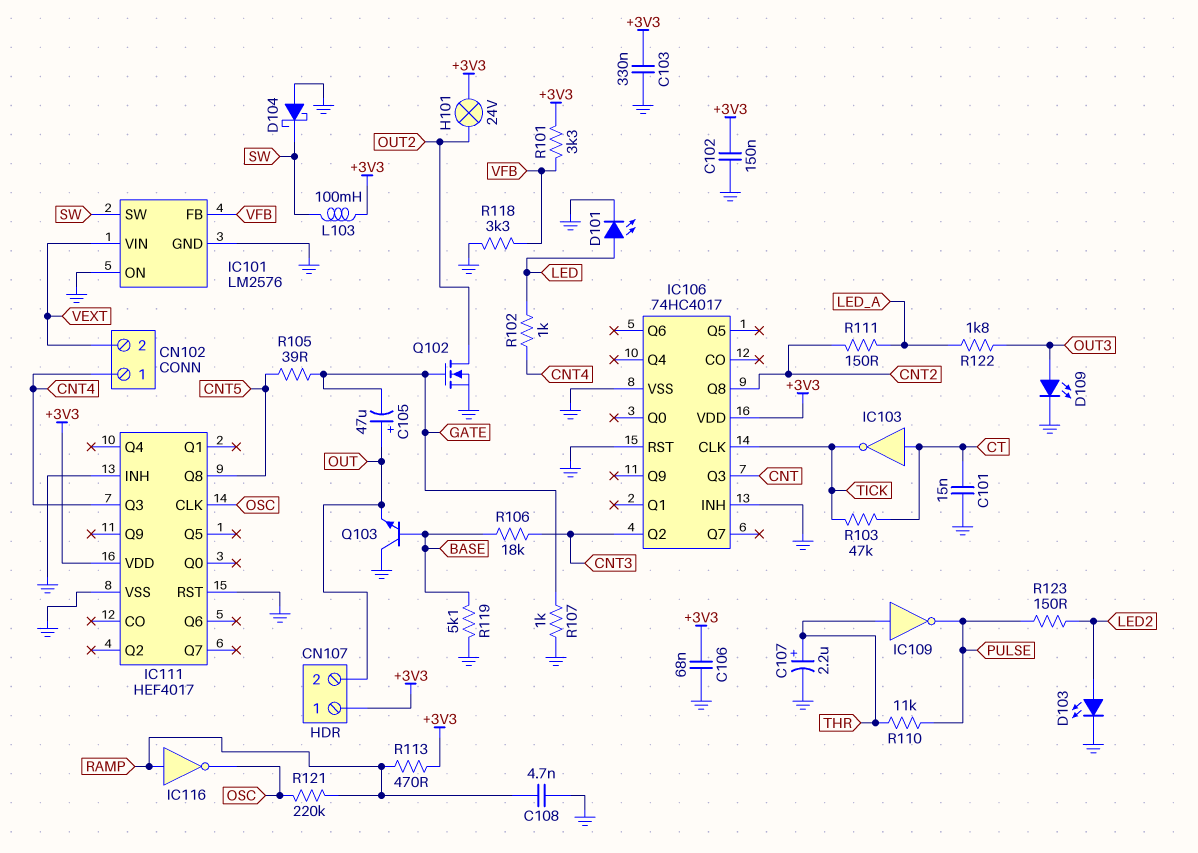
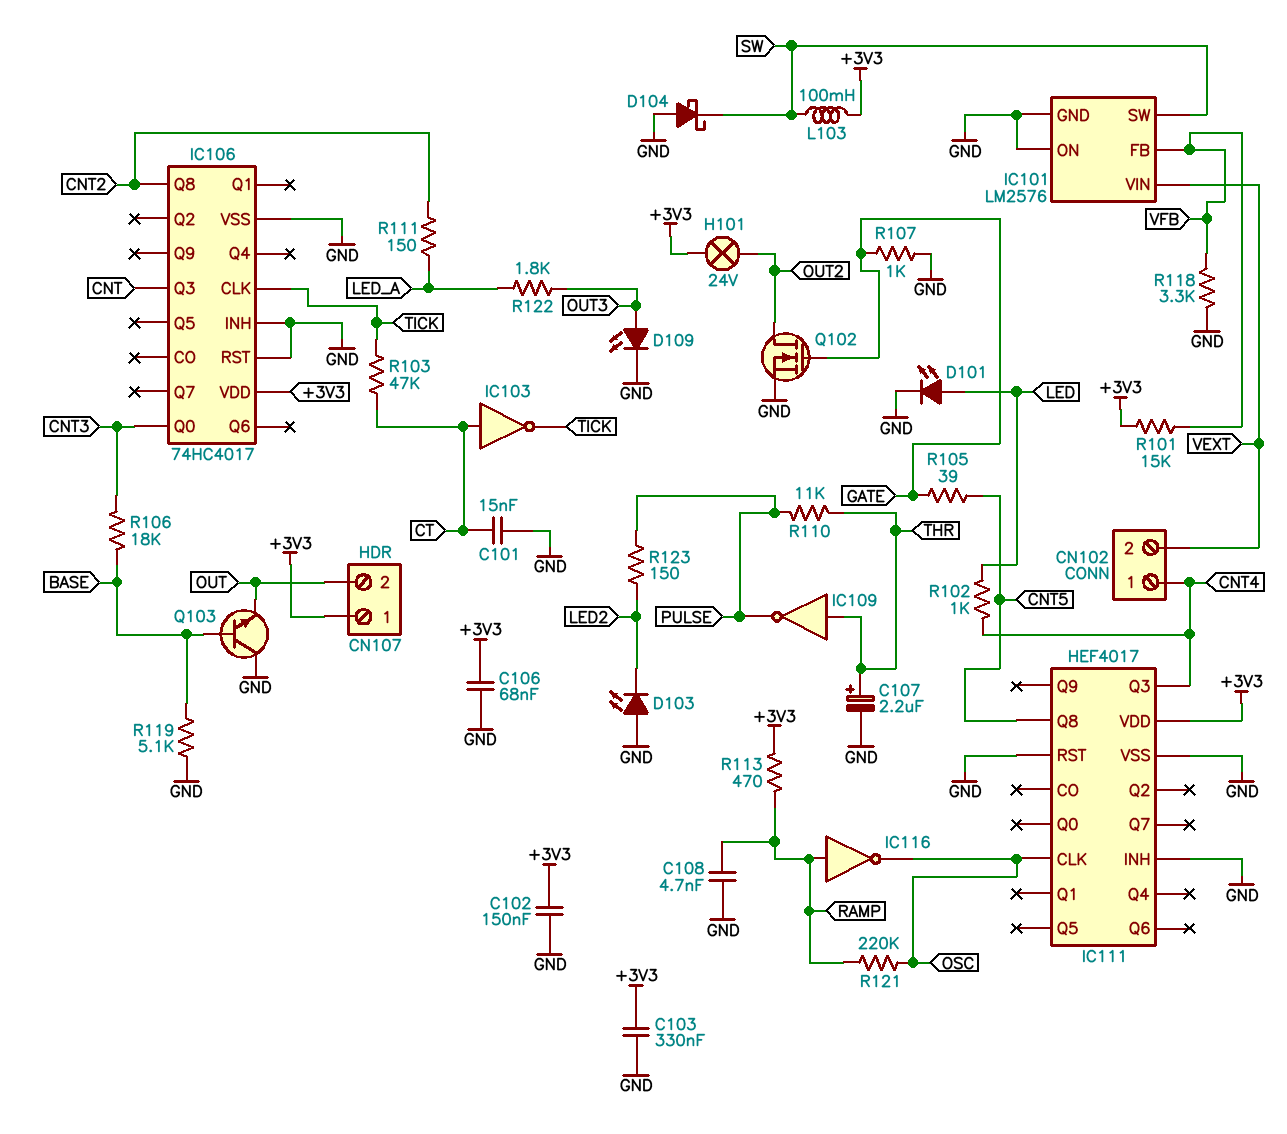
C105: 47uF (plus OUT, minus GATE) -> none
D103: LED (A LED2, K GND) -> LED (A GND, K LED2)
IC106 pin Q0: none -> CNT3
IC106 pin Q2: CNT3 -> none
R101: 3.3k (+3V3, VFB) -> 15k (+3V3, VFB)

